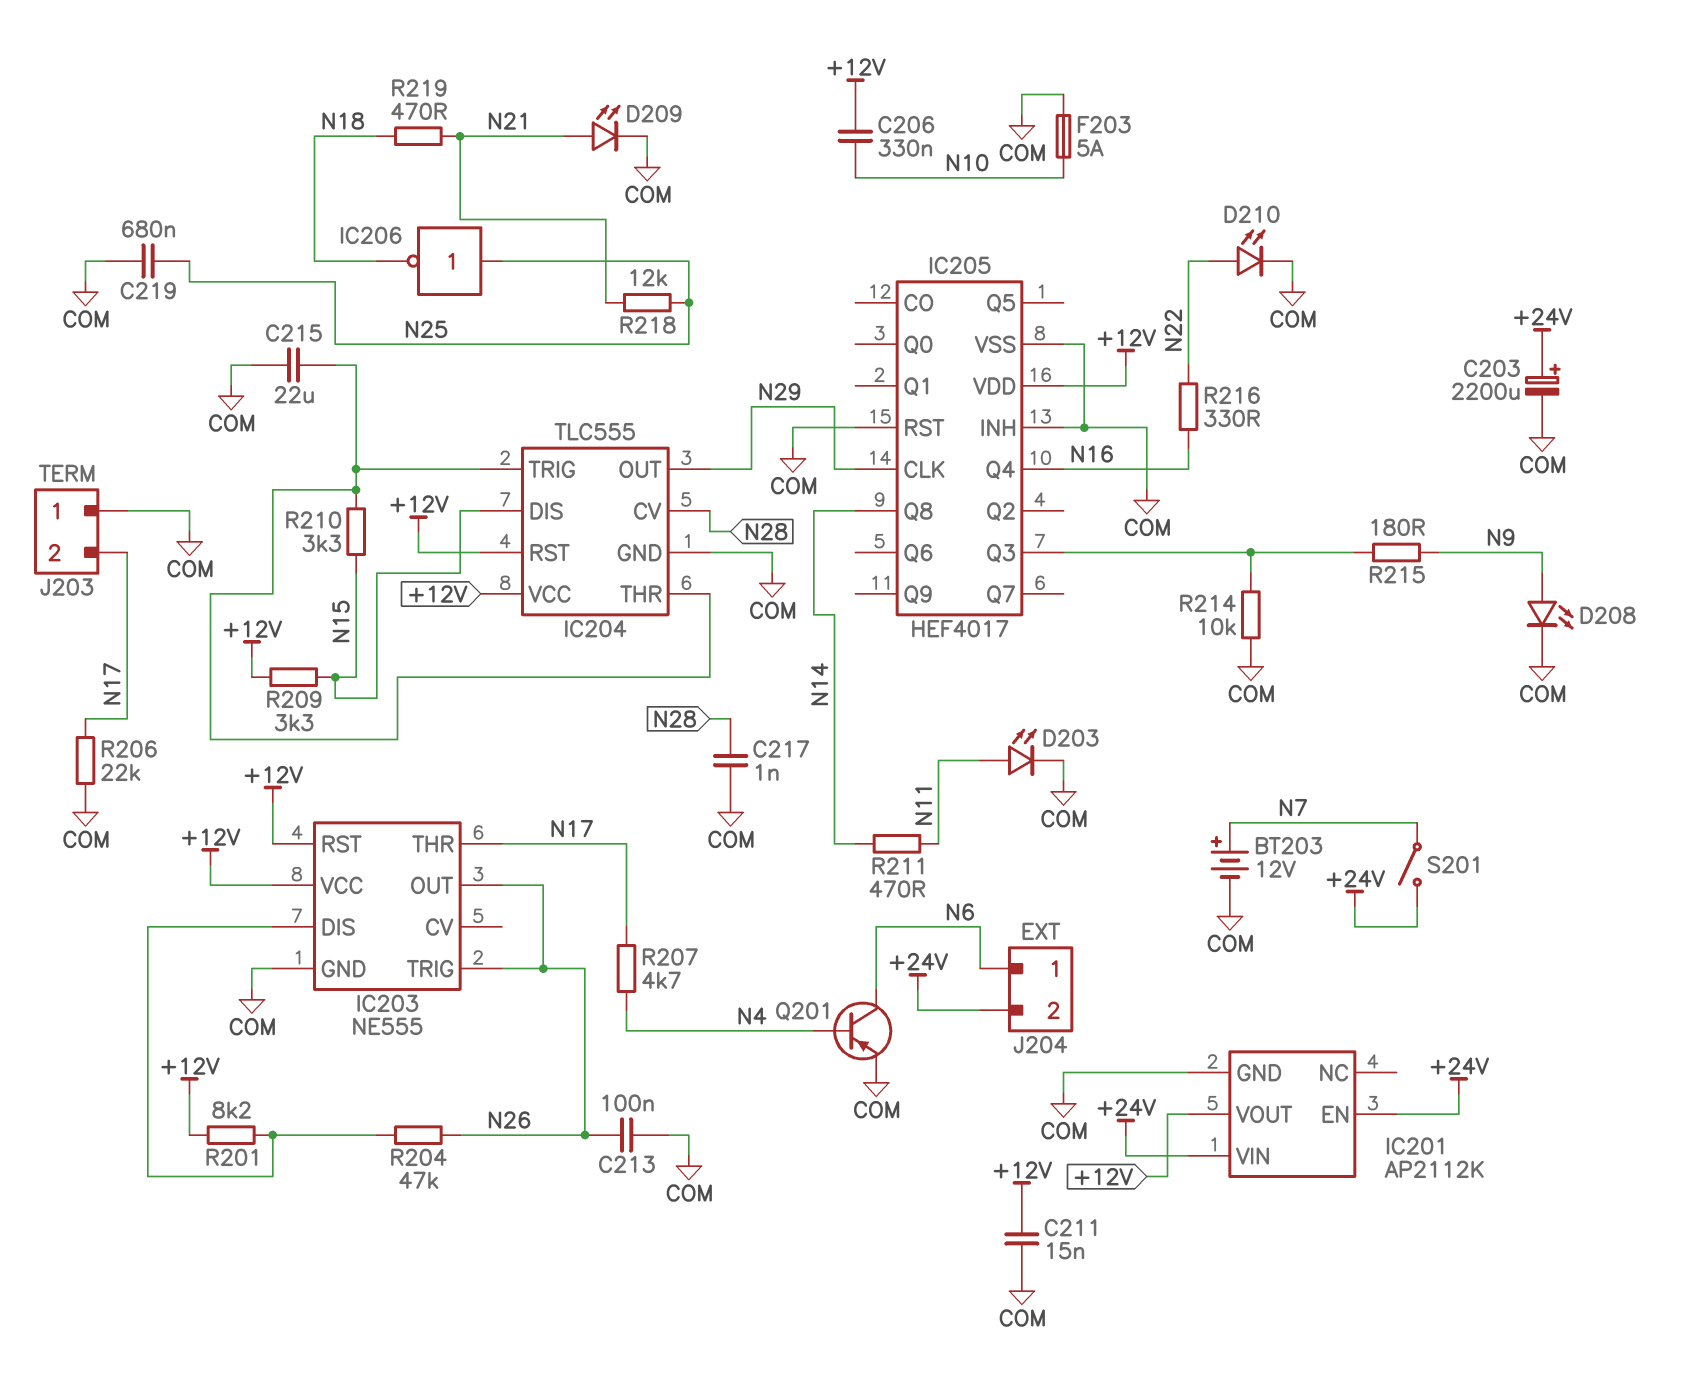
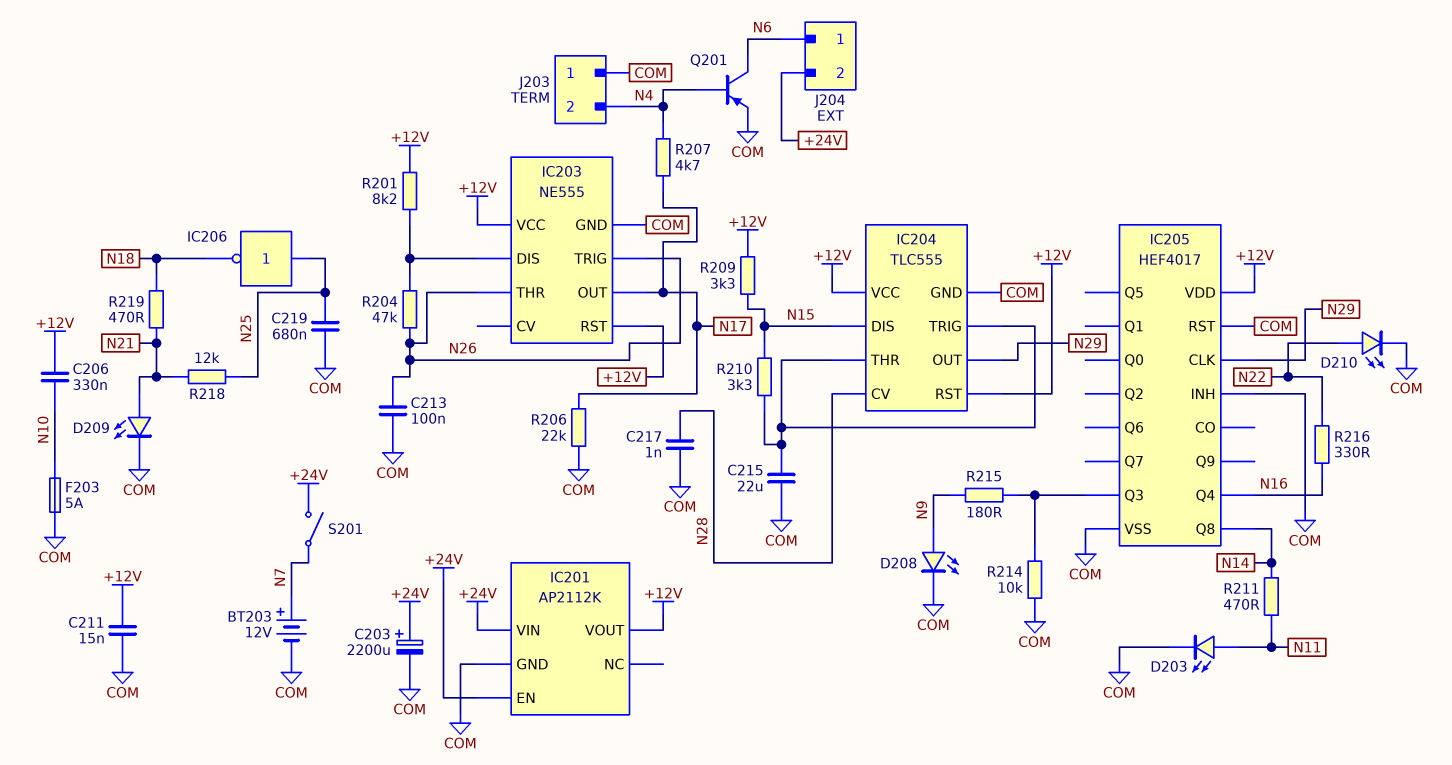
IC203 pin OUT: N26 -> N17
IC203 pin THR: N17 -> N26
J203 pin 2: N17 -> N4

